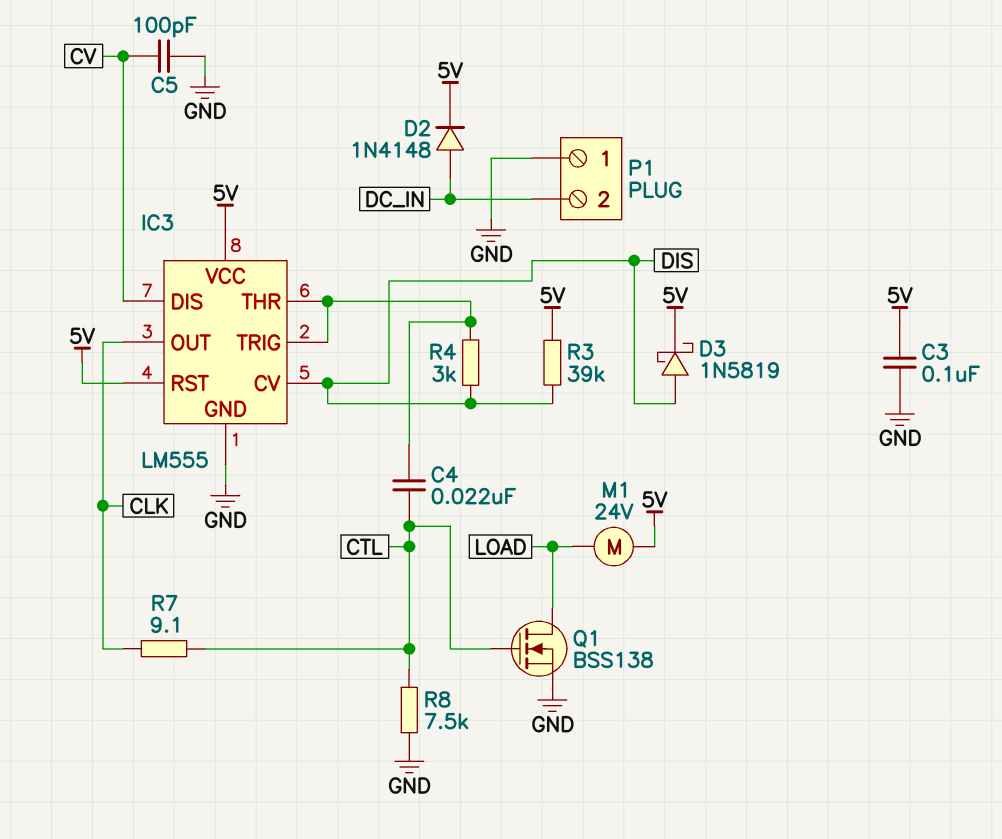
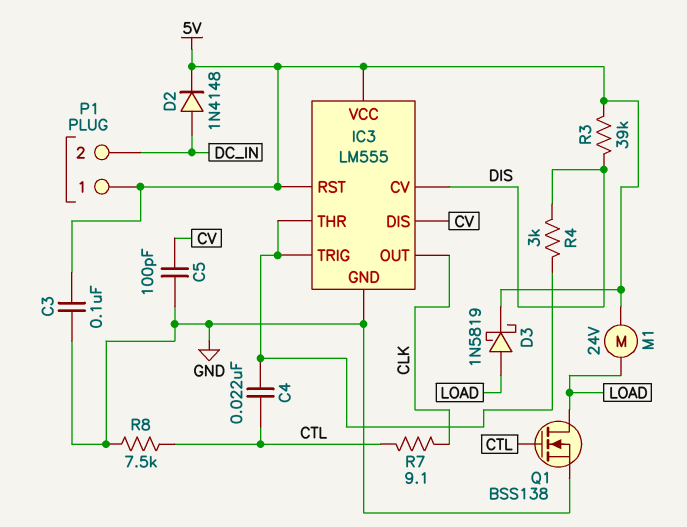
D3: schottky 1N5819 (A DIS, K 5V) -> schottky 1N5819 (A LOAD, K 5V)
P1 pin 1: GND -> 5V

